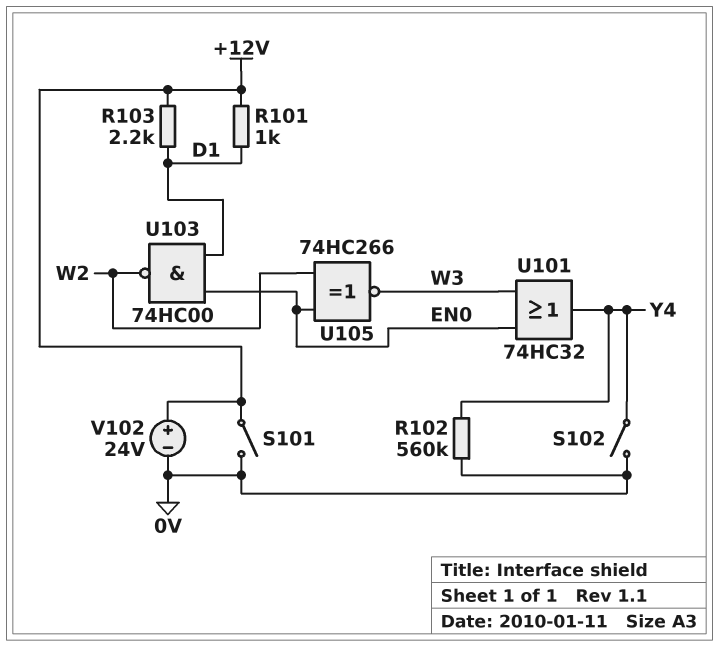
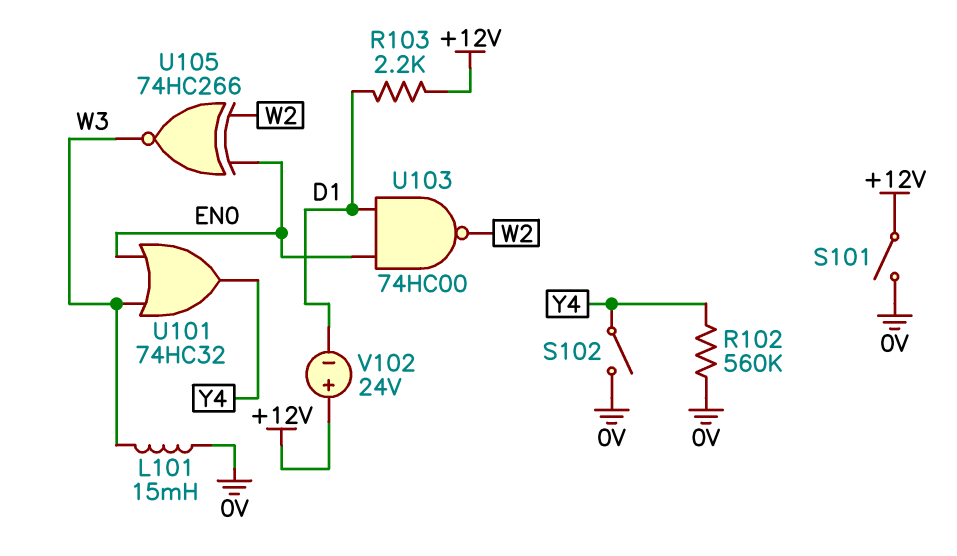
L101: none -> 15mH (0V, W3)
R101: 1k (+12V, D1) -> none
V102: 24V (plus +12V, minus 0V) -> 24V (plus +12V, minus D1)

